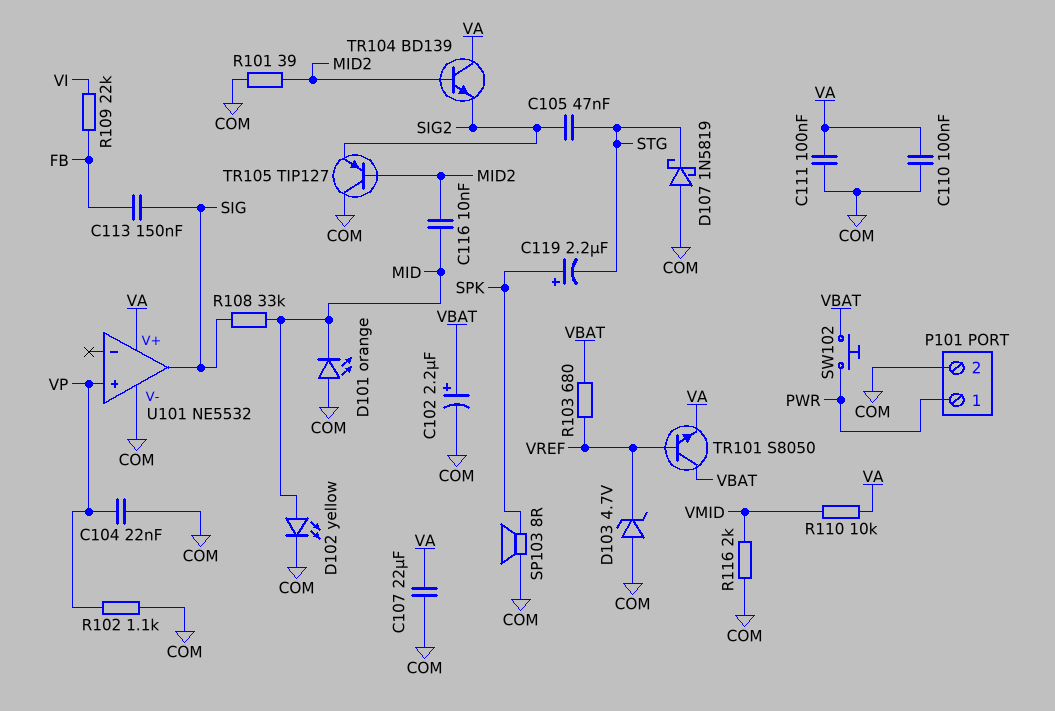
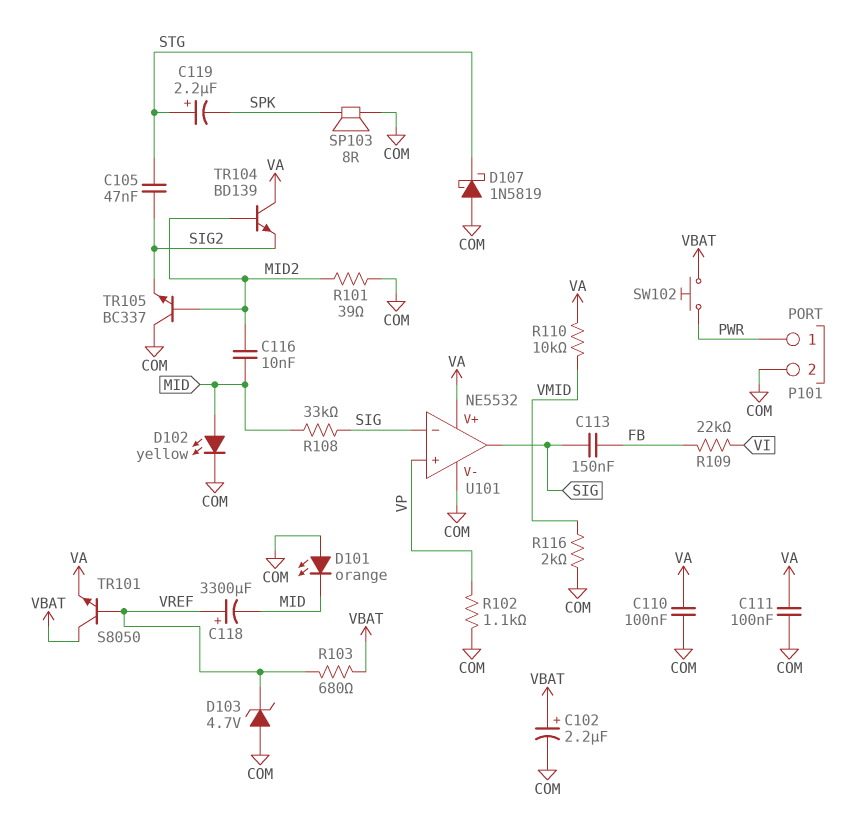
C104: 22nF (COM, VP) -> none
C107: 22uF (COM, VA) -> none
C118: none -> 3300uF (plus VREF, minus MID)
C119: 2.2uF (plus SPK, minus STG) -> 2.2uF (plus STG, minus SPK)
TR105: PNP TIP127 (B MID2, C COM, E SIG2) -> NPN BC337 (B MID2, C COM, E SIG2)
U101 pin in-: none -> SIG

